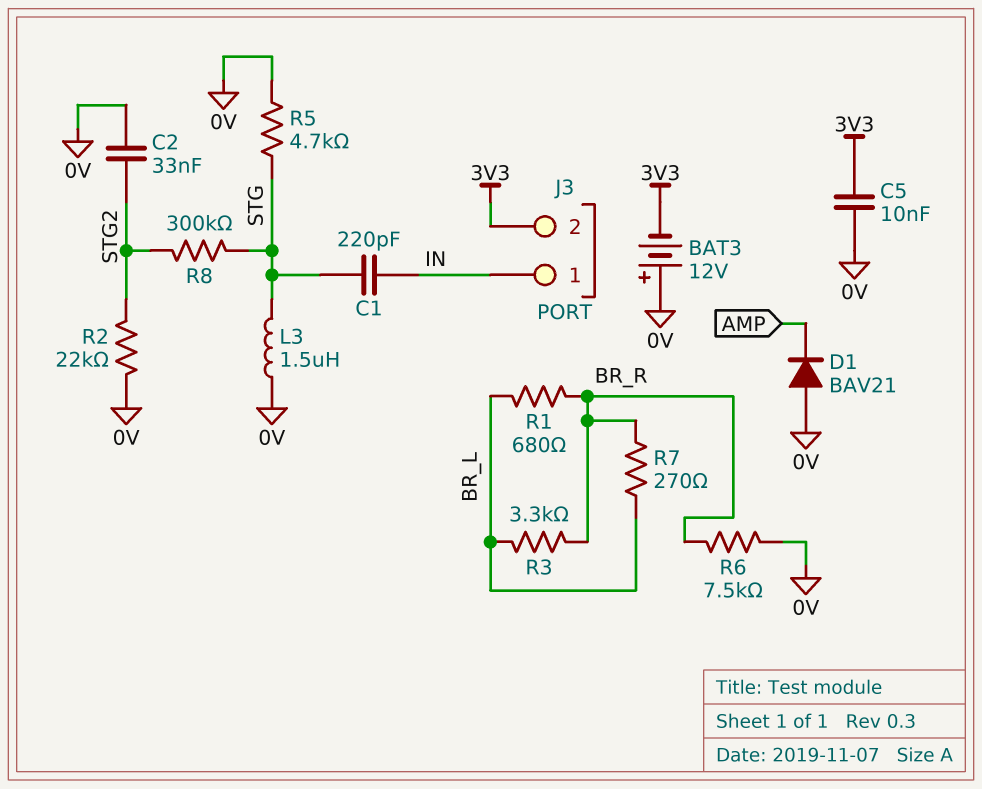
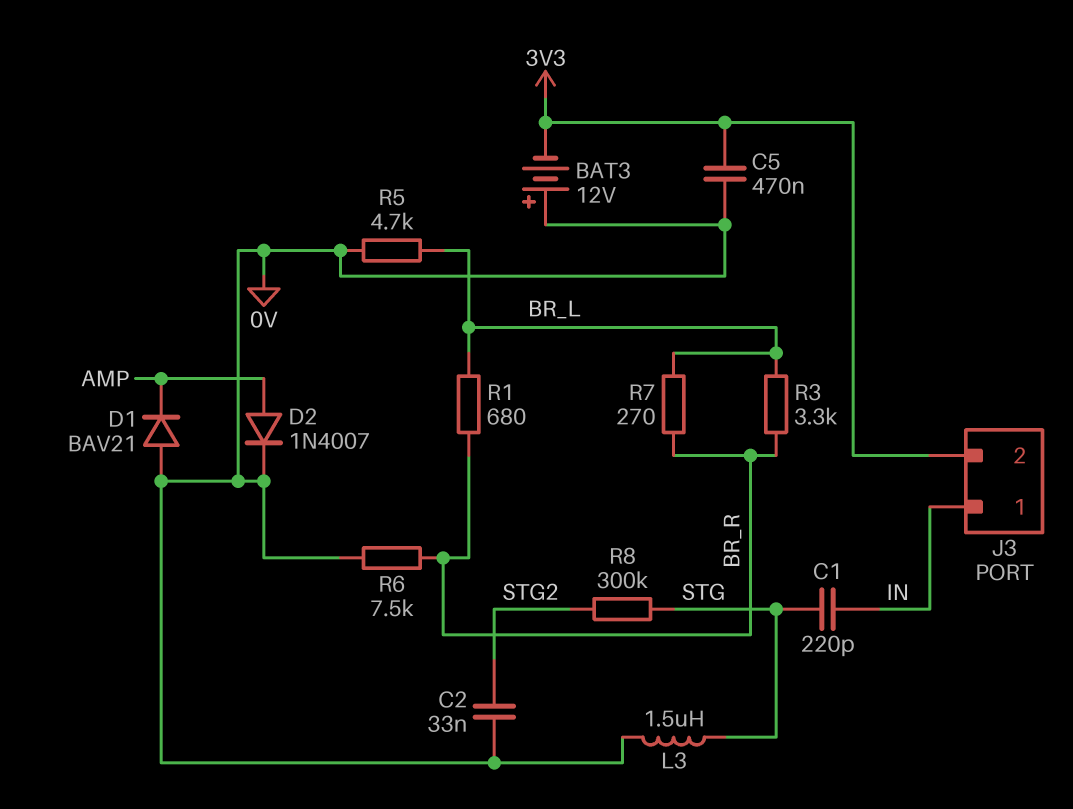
C5: 10nF (0V, 3V3) -> 470nF (0V, 3V3)
D2: none -> diode 1N4007 (A AMP, K 0V)
R2: 22k (0V, STG2) -> none
R5: 4.7k (0V, STG) -> 4.7k (0V, BR_L)

